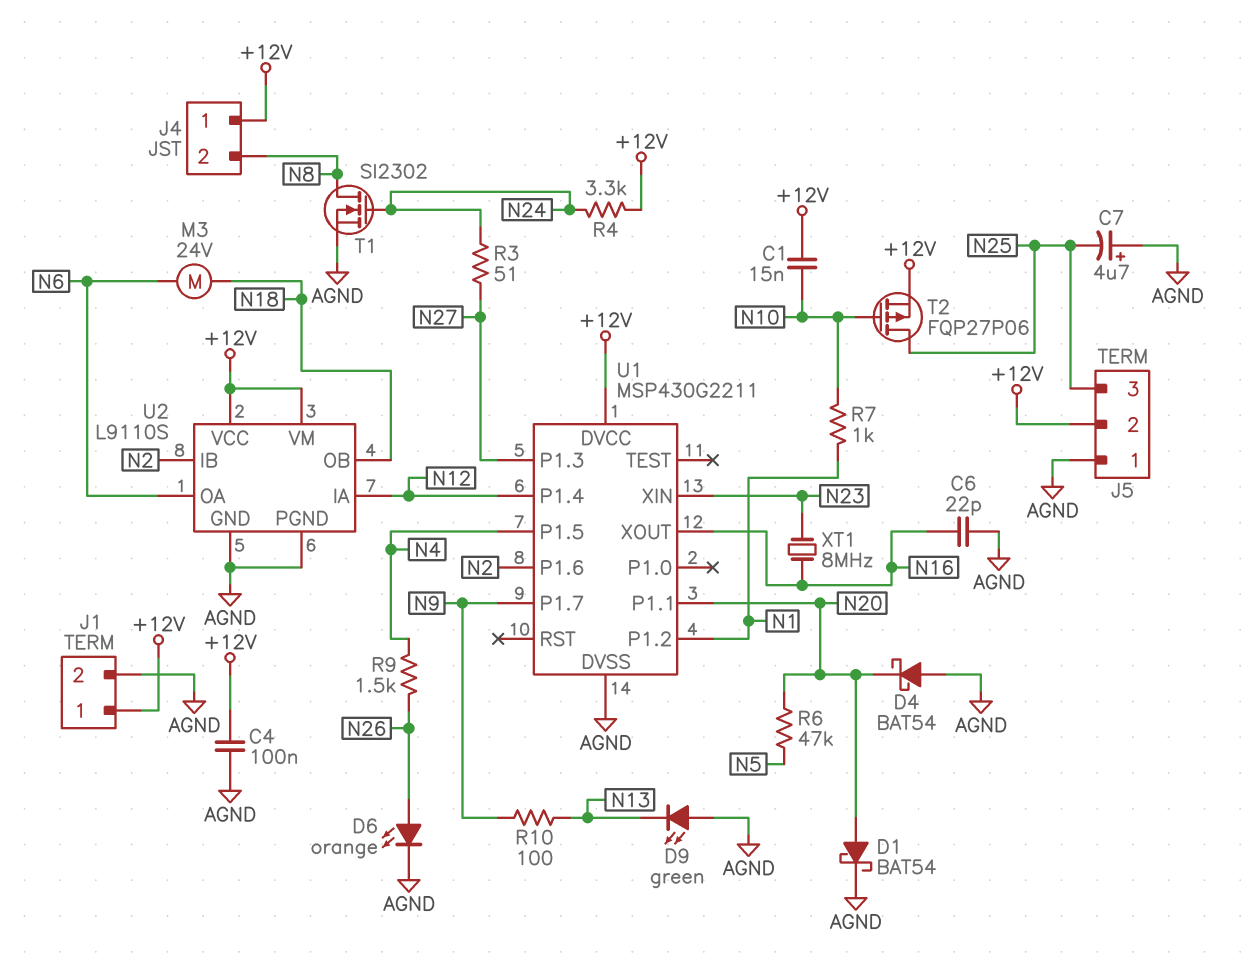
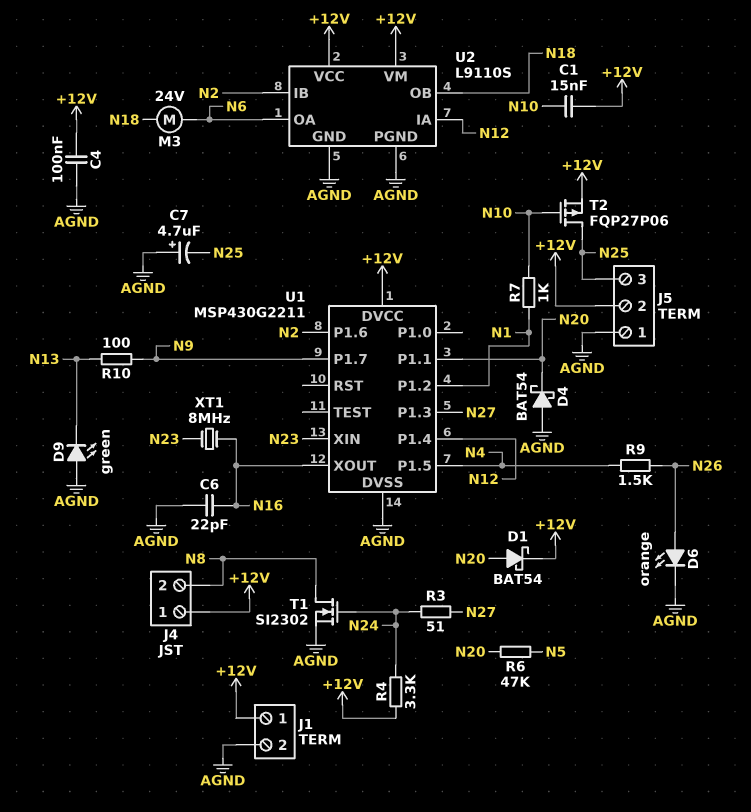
D1: schottky BAT54 (A N20, K AGND) -> schottky BAT54 (A N20, K +12V)

